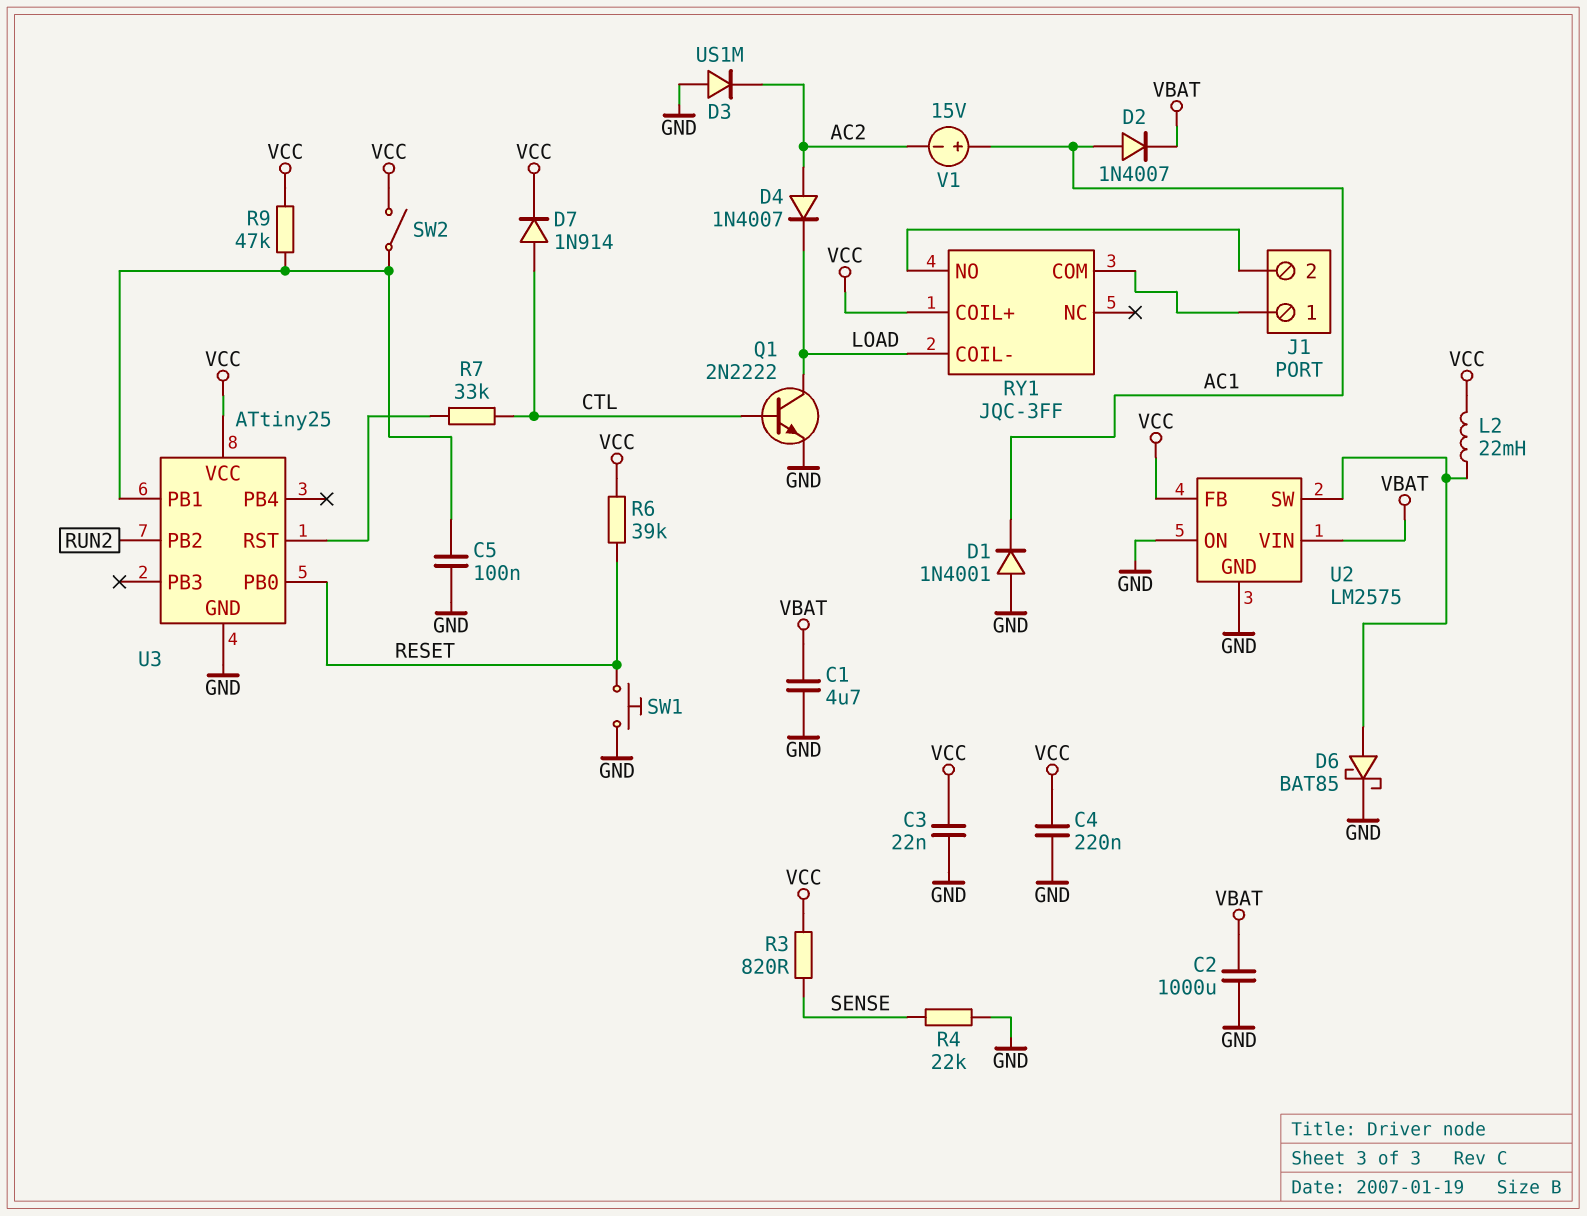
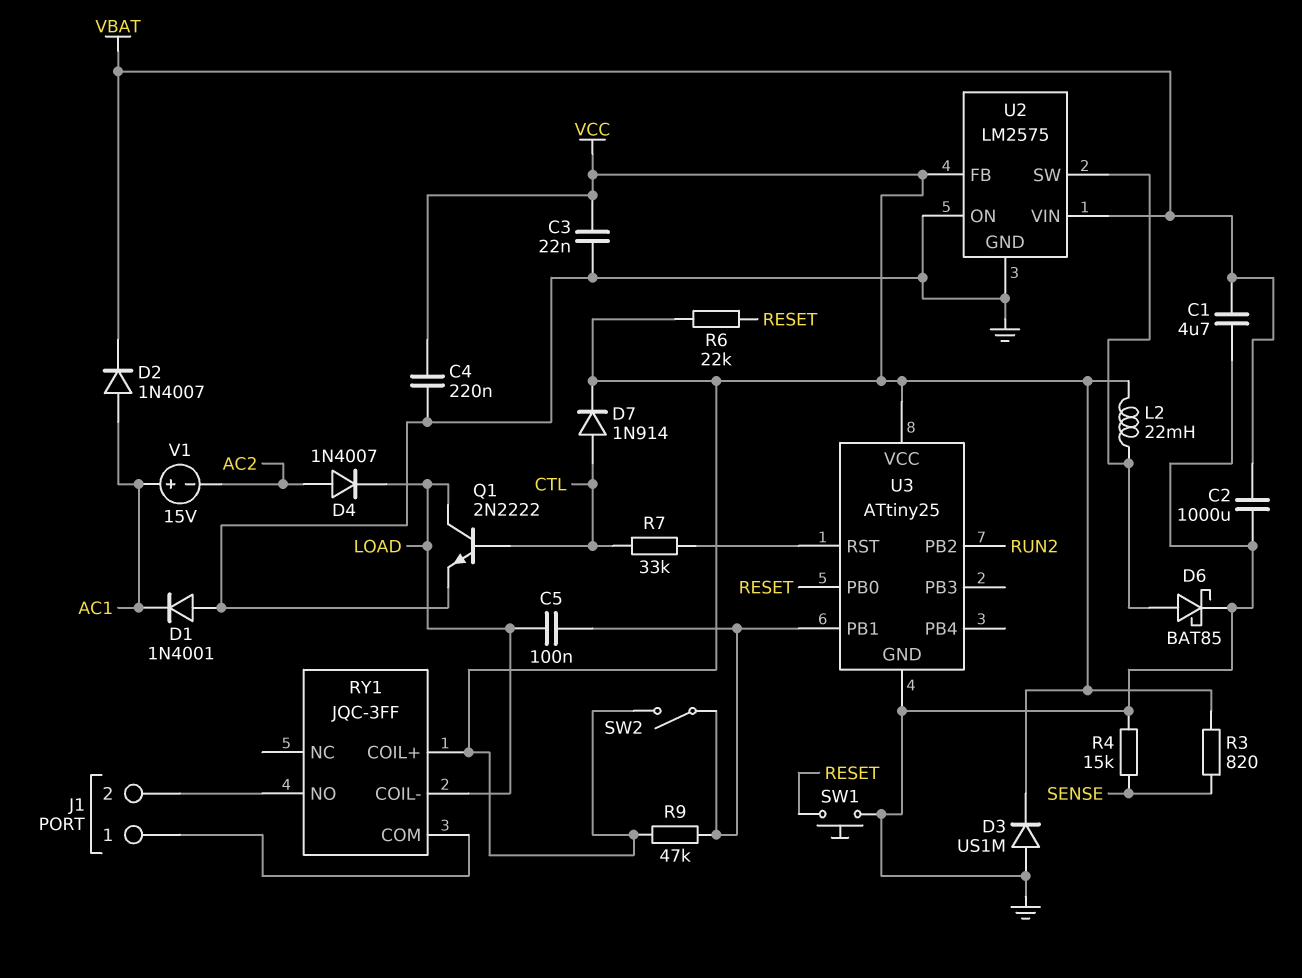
C5: 100nF (GND, U3/PB1) -> 100nF (LOAD, U3/PB1)
D3: diode US1M (A GND, K AC2) -> diode US1M (A GND, K VCC)
R4: 22k (GND, SENSE) -> 15k (GND, SENSE)
R6: 39k (RESET, VCC) -> 22k (RESET, VCC)

